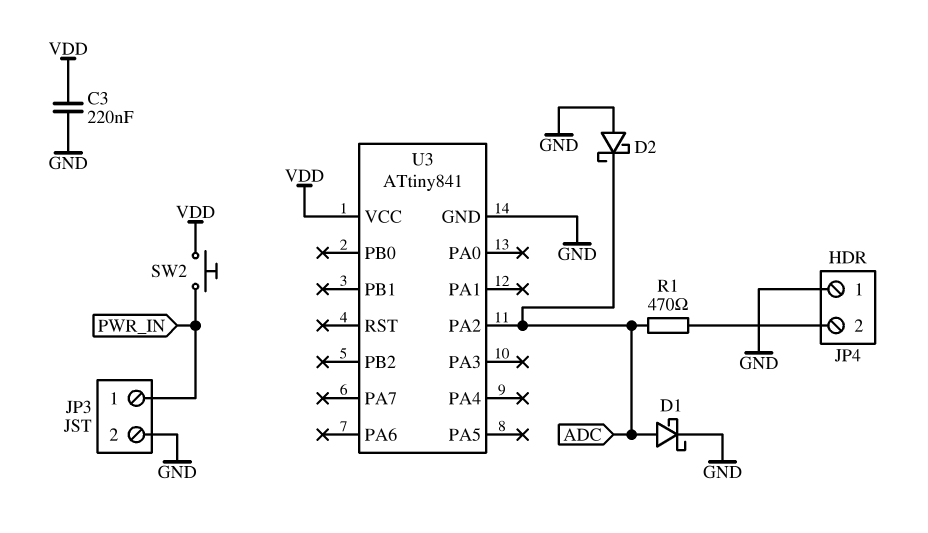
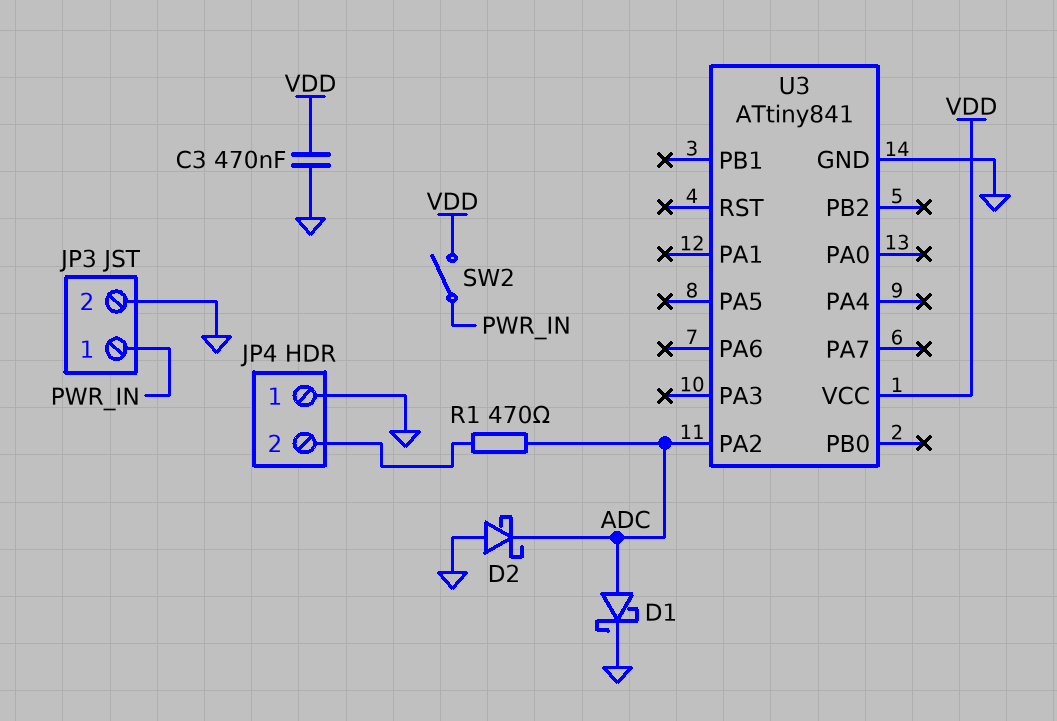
C3: 220nF (GND, VDD) -> 470nF (GND, VDD)
SW2: button (PWR_IN, VDD) -> switch (PWR_IN, VDD)

